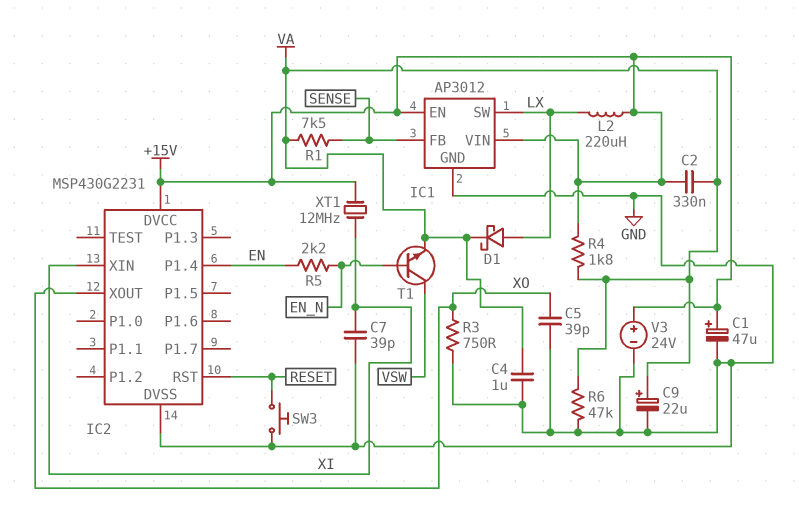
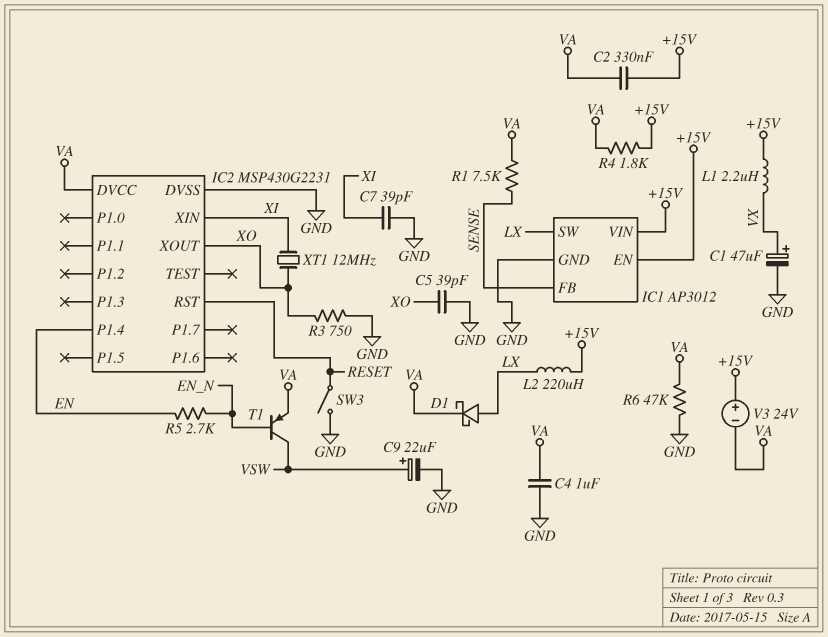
C1: 47uF (plus +15V, minus GND) -> 47uF (plus VX, minus GND)
C9: 22uF (plus VA, minus GND) -> 22uF (plus VSW, minus GND)
IC2 pin DVCC: +15V -> VA
L1: none -> 2.2uH (+15V, VX)
R5: 2.2k (EN, EN_N) -> 2.7k (EN, EN_N)
SW3: button (GND, RESET) -> switch (GND, RESET)
T1: NPN (B EN_N, C VSW, E VA) -> PNP (B EN_N, C VSW, E VA)
V3: 24V (plus +15V, minus GND) -> 24V (plus +15V, minus VA)
XT1: 12MHz (+15V, XI) -> 12MHz (XI, XO)

